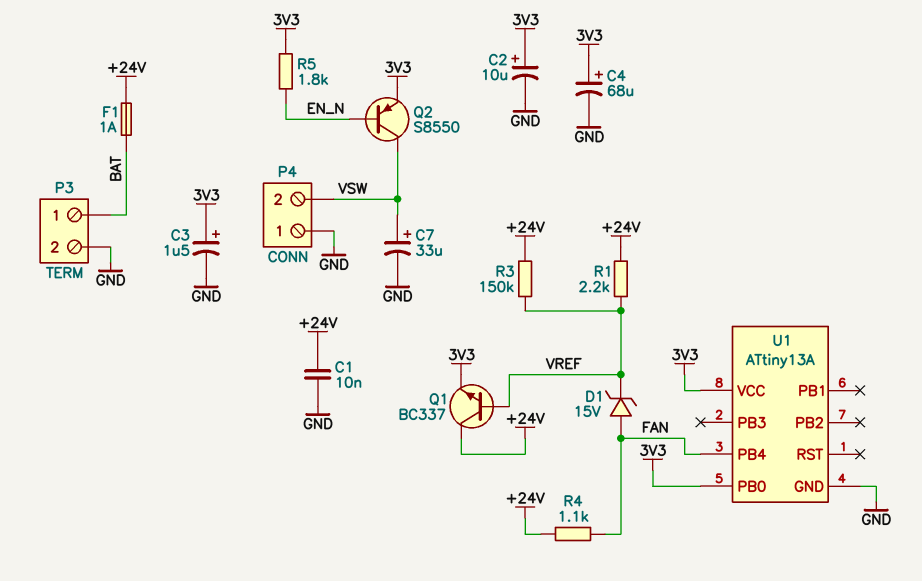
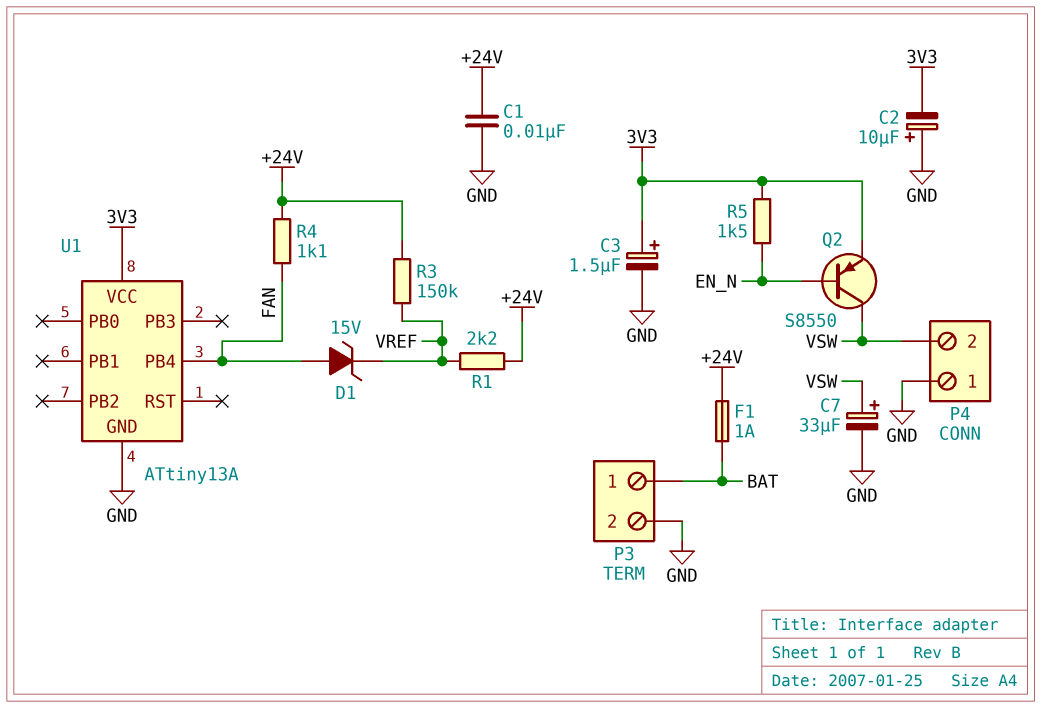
C2: 10uF (plus 3V3, minus GND) -> 10uF (plus GND, minus 3V3)
C4: 68uF (plus 3V3, minus GND) -> none
Q1: NPN BC337 (B VREF, C +24V, E 3V3) -> none
R5: 1.8k (3V3, EN_N) -> 1.5k (3V3, EN_N)
U1 pin PB0: 3V3 -> none

